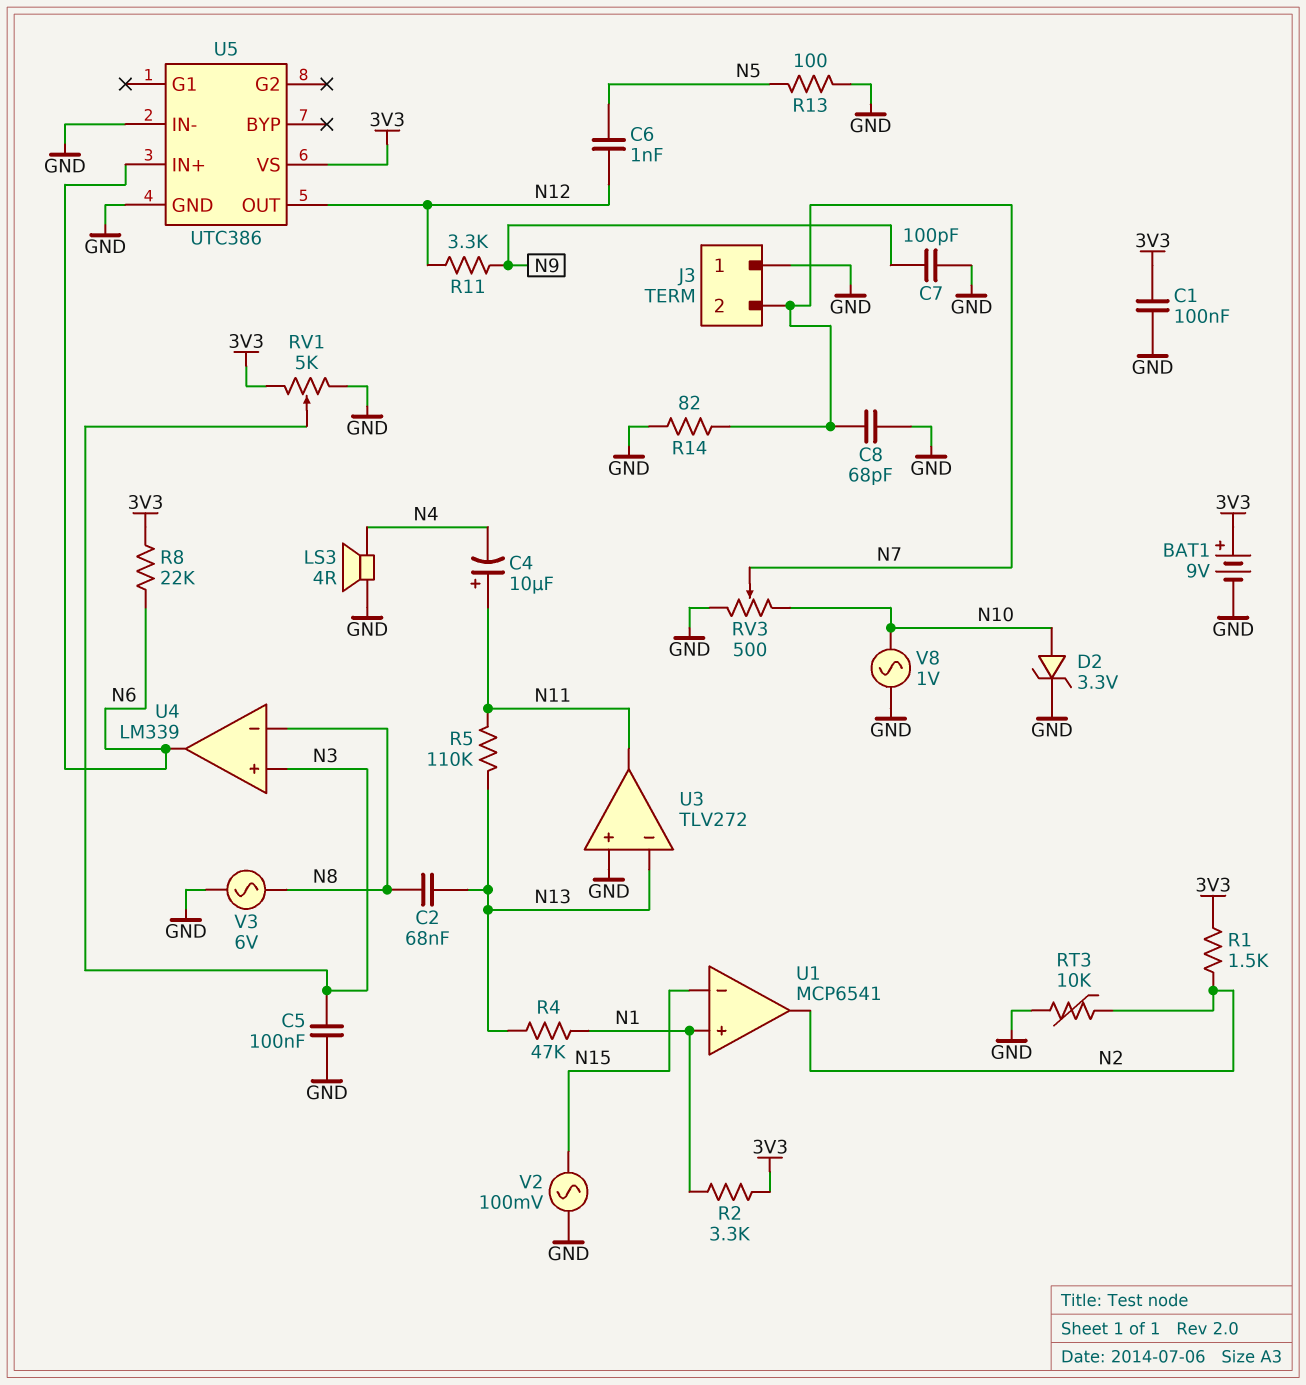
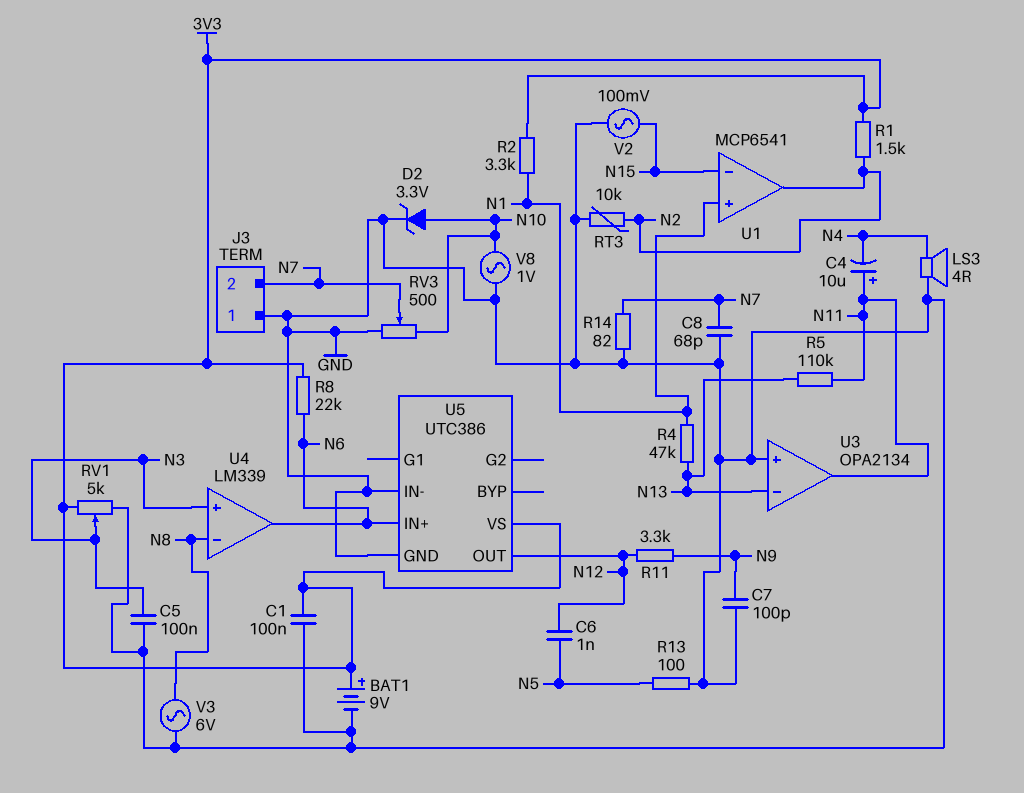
C2: 68nF (N8, N13) -> none
U3: TLV272 -> OPA2134

